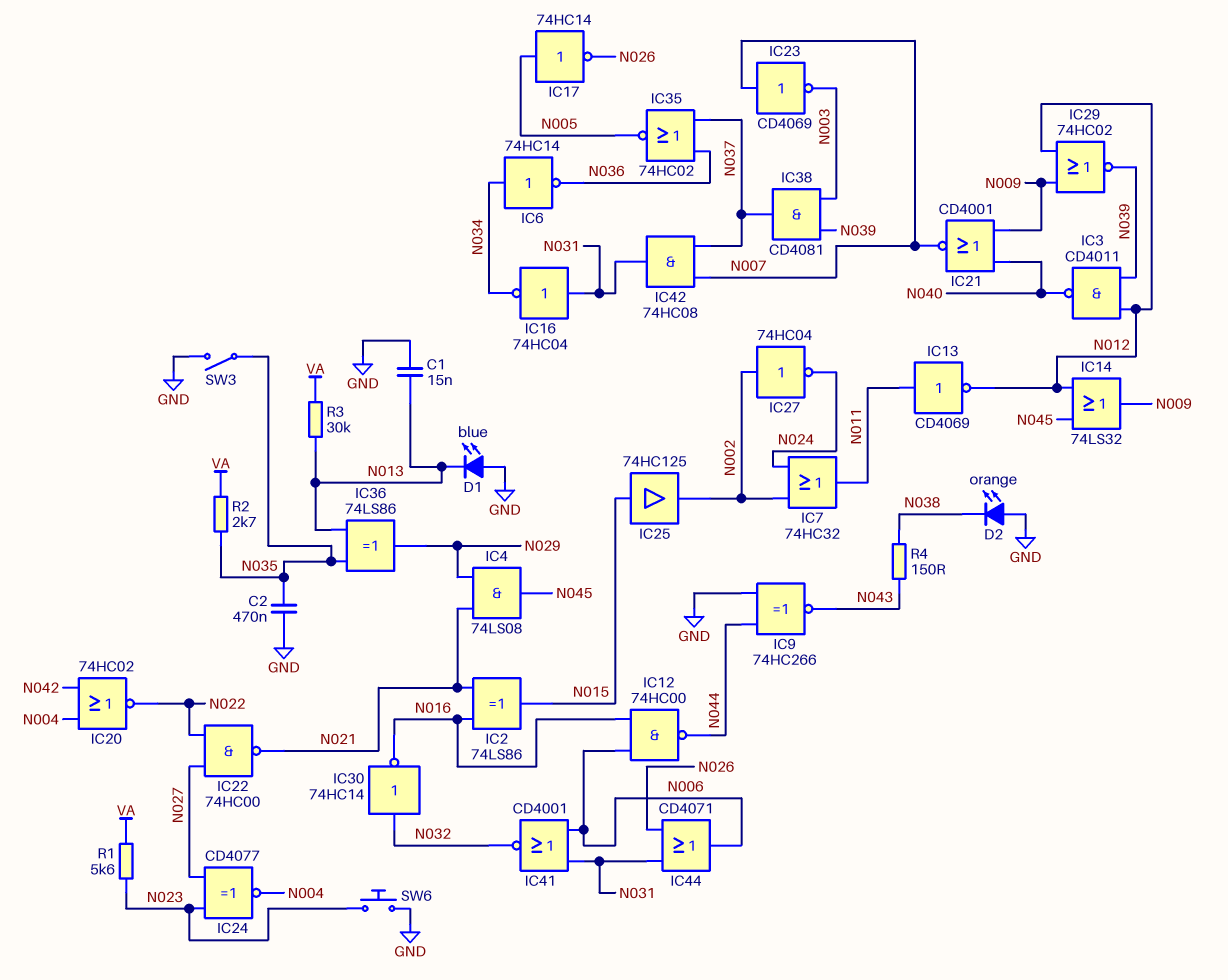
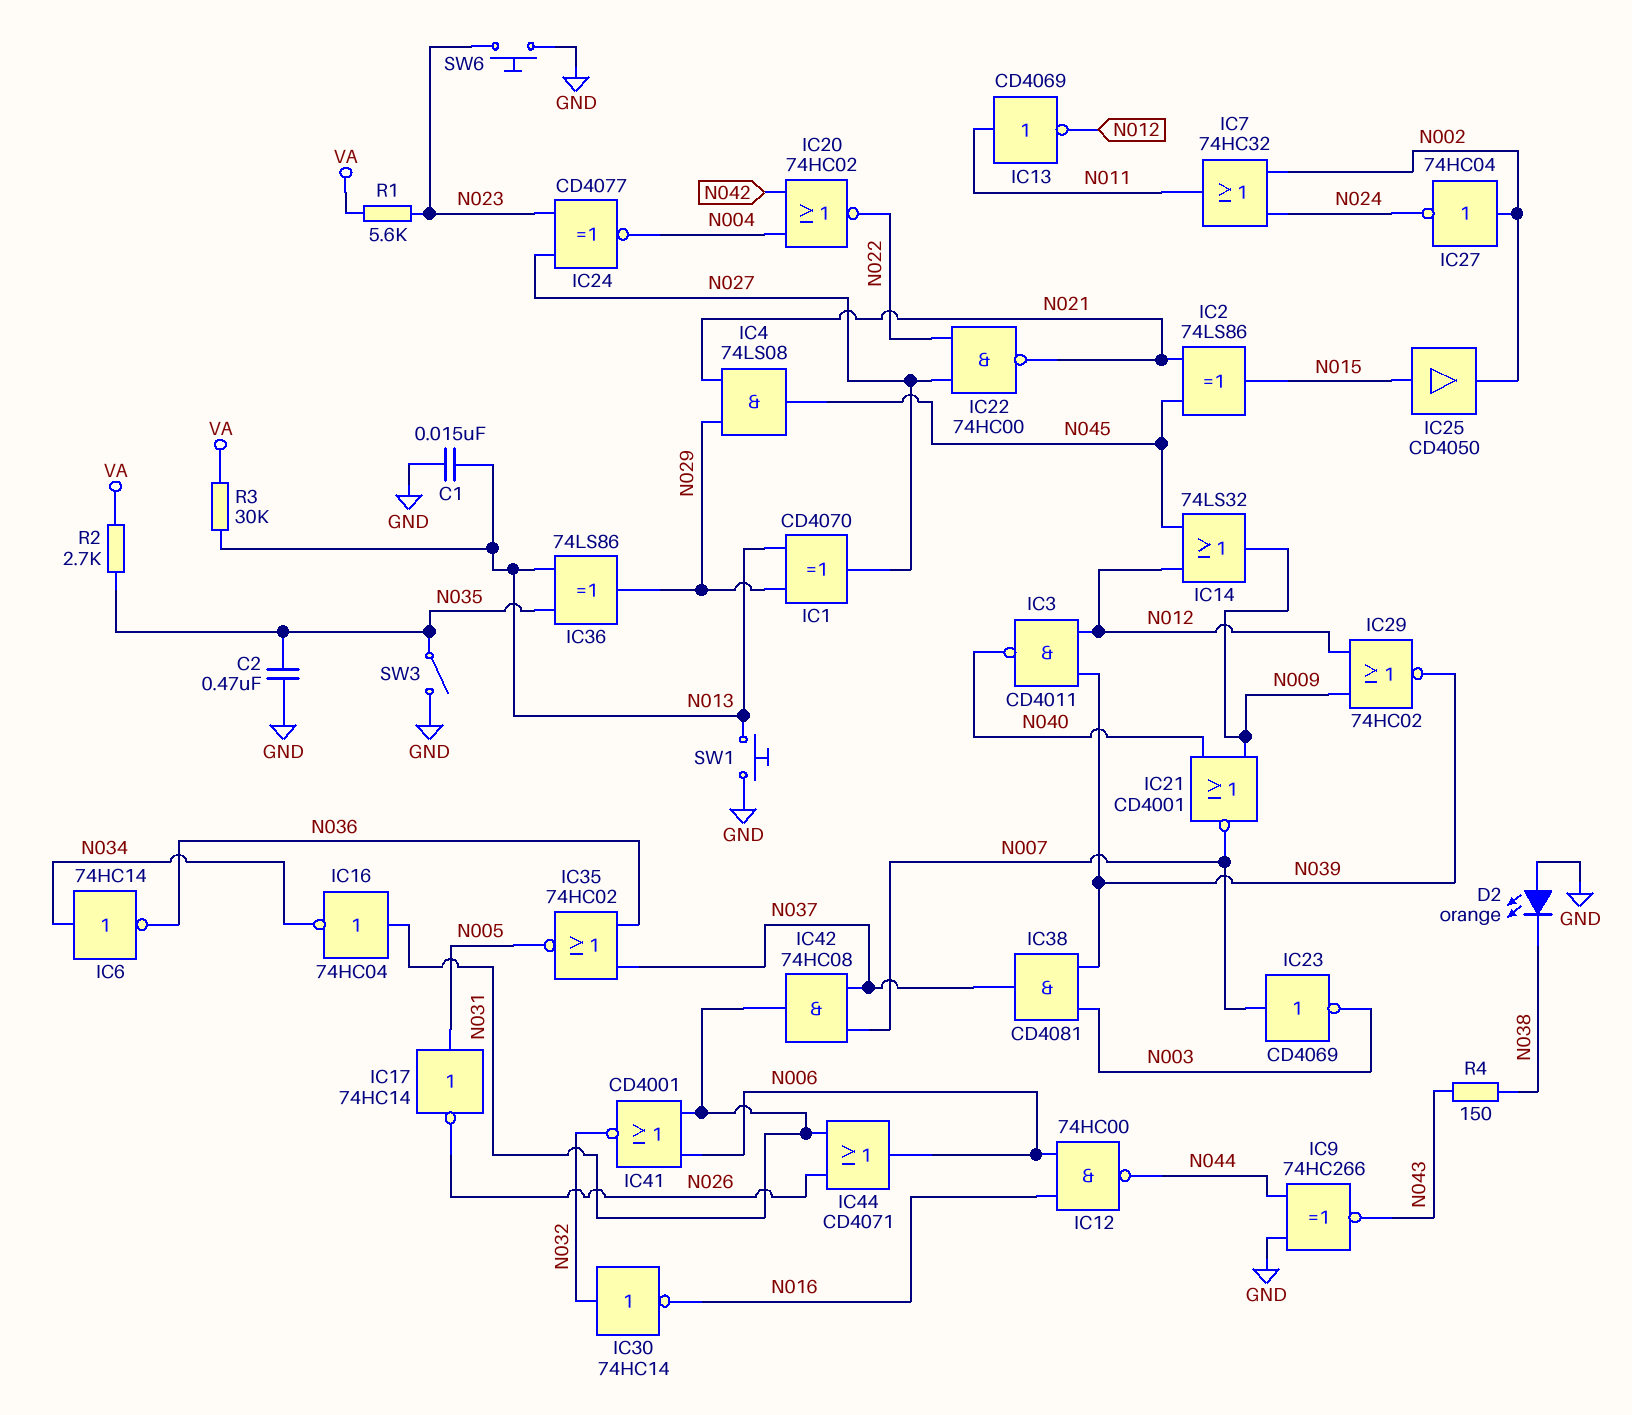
D1: LED blue (A GND, K N013) -> none
IC1: none -> XOR CD4070 (in N013, in N029, out N027)
IC2: XOR 74LS86 (in N016, in N021, out N015) -> XOR 74LS86 (in N021, in N045, out N015)
IC25: buffer 74HC125 (in N015, out N002) -> buffer CD4050 (in N015, out N002)
SW1: none -> button (GND, N013)

